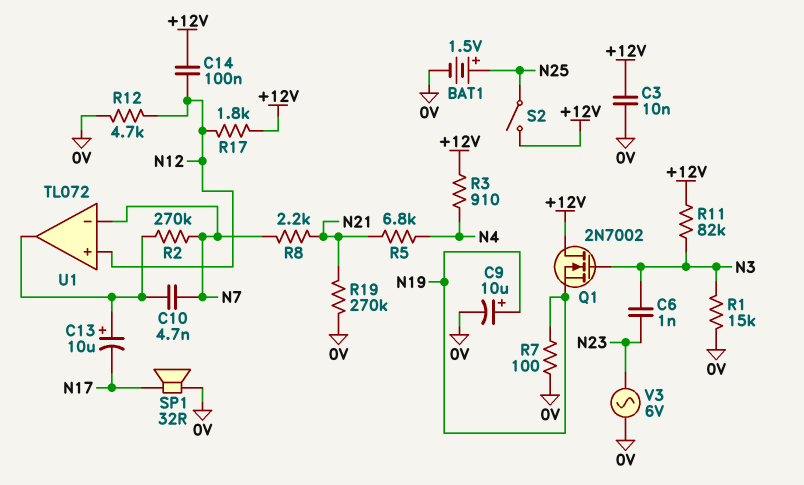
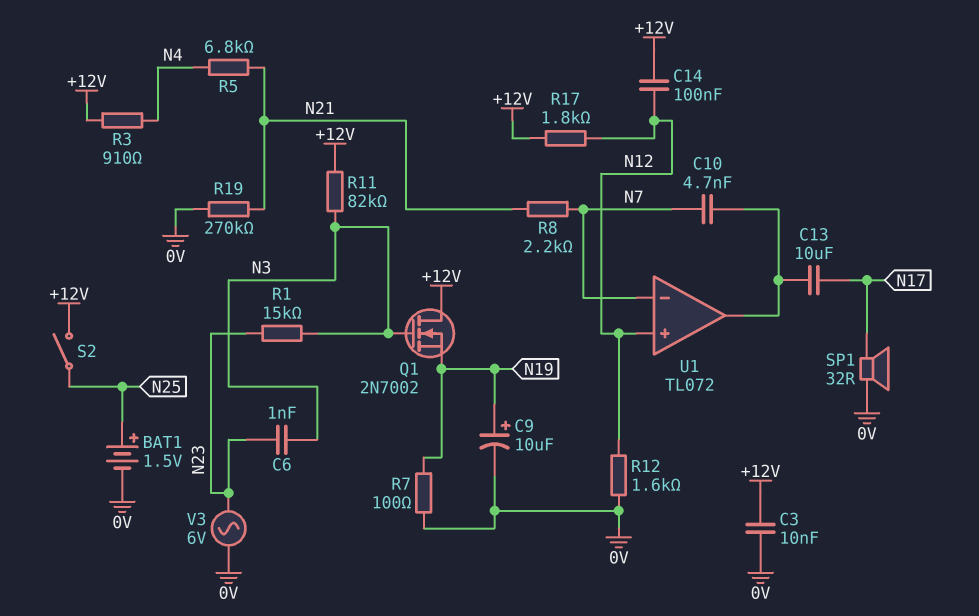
C13: 10uF (plus U1/out, minus N17) -> 10uF (N17, U1/out)
R1: 15k (0V, N3) -> 15k (N3, N23)
R2: 270k (N7, U1/out) -> none
R12: 4.7k (0V, N12) -> 1.6k (0V, N12)

